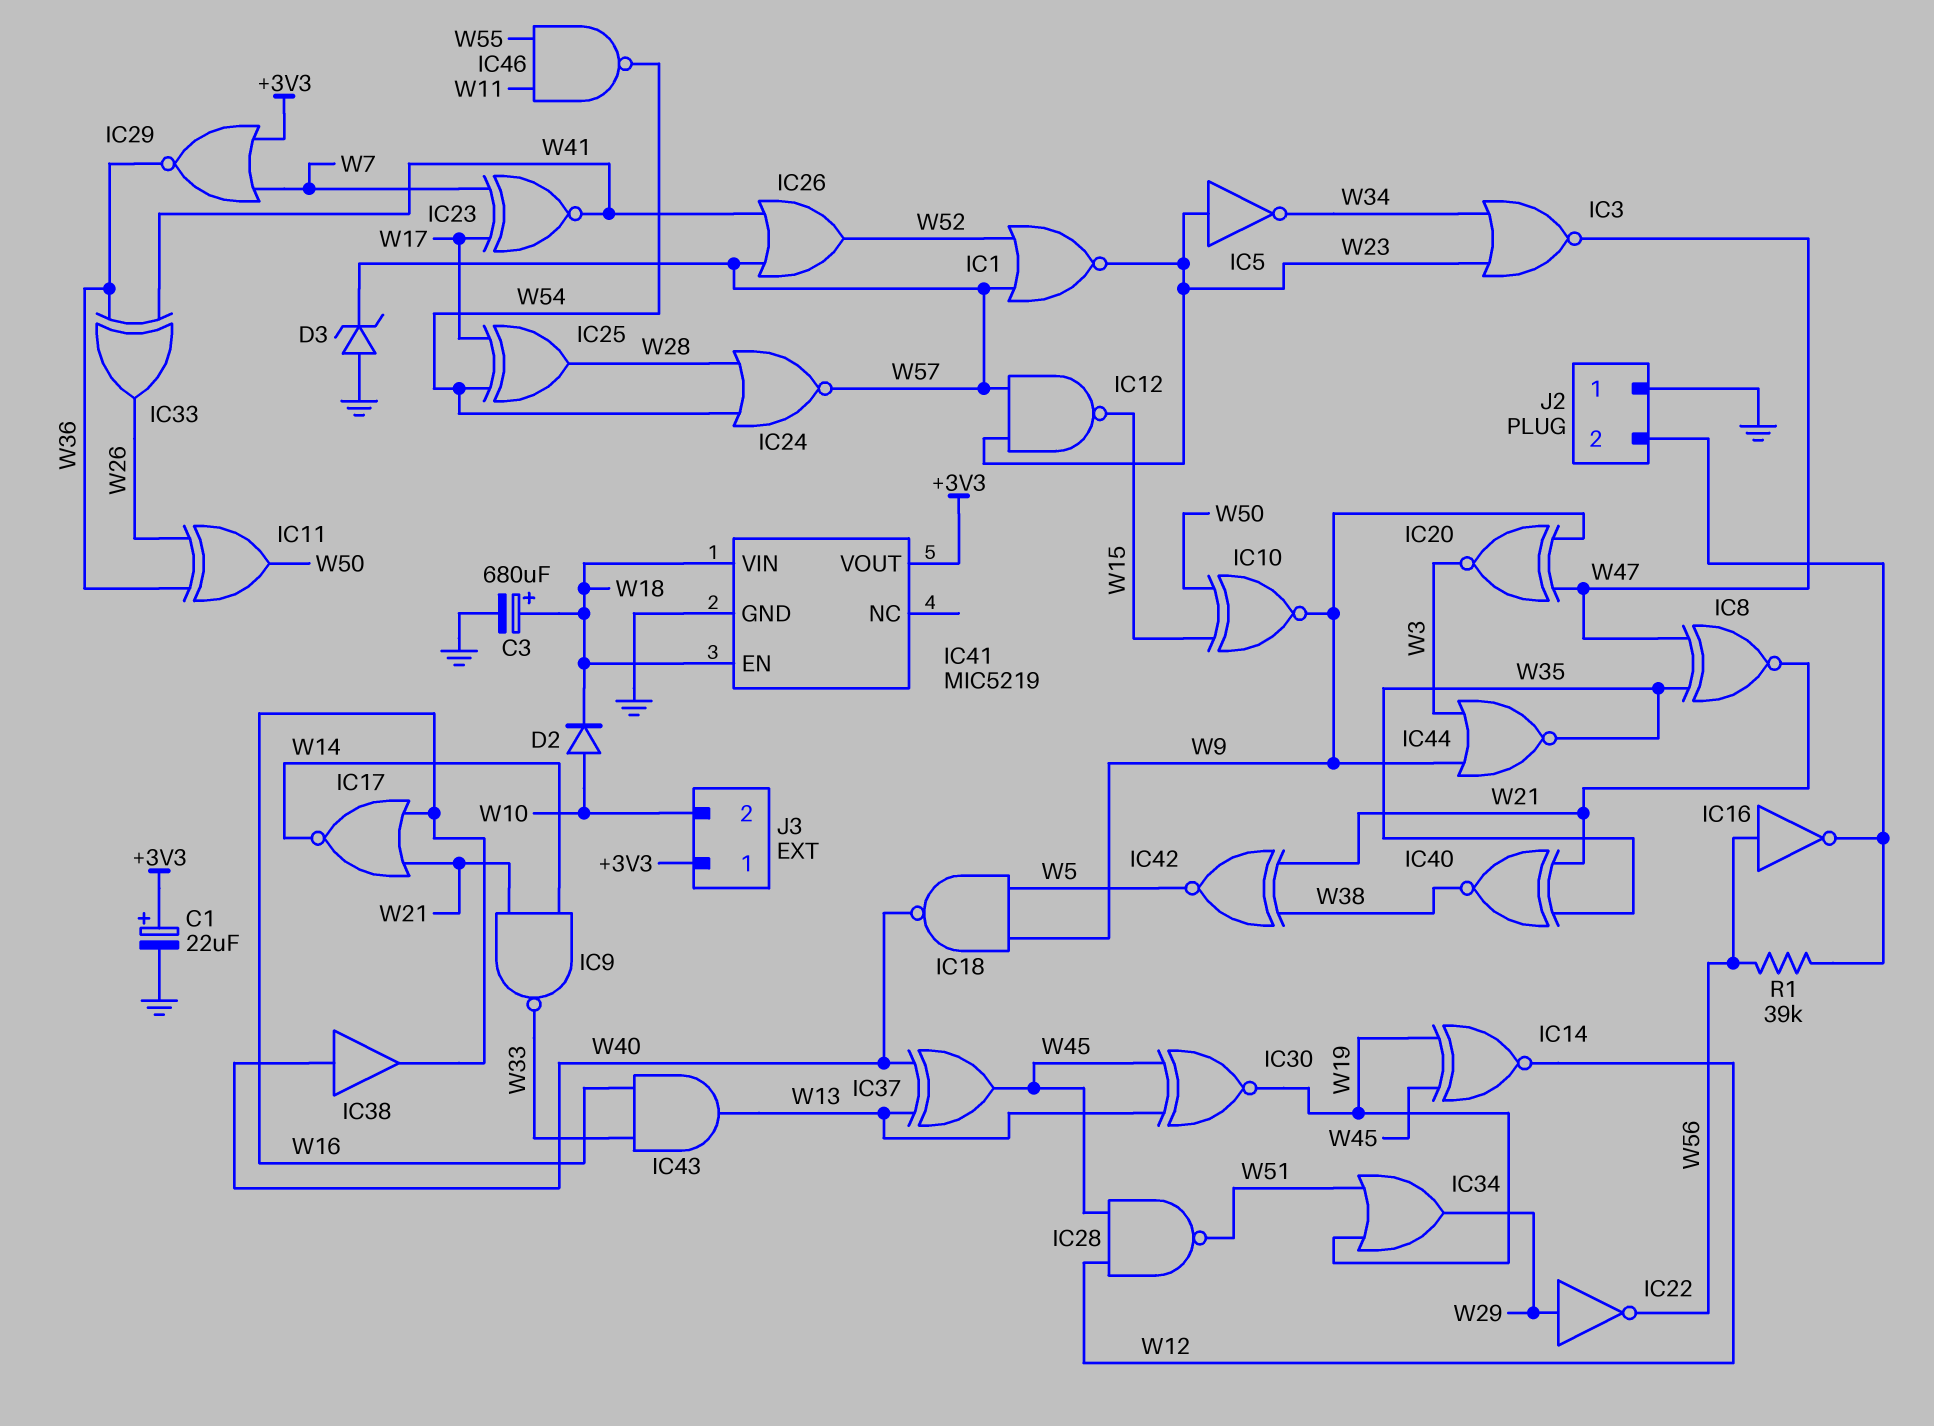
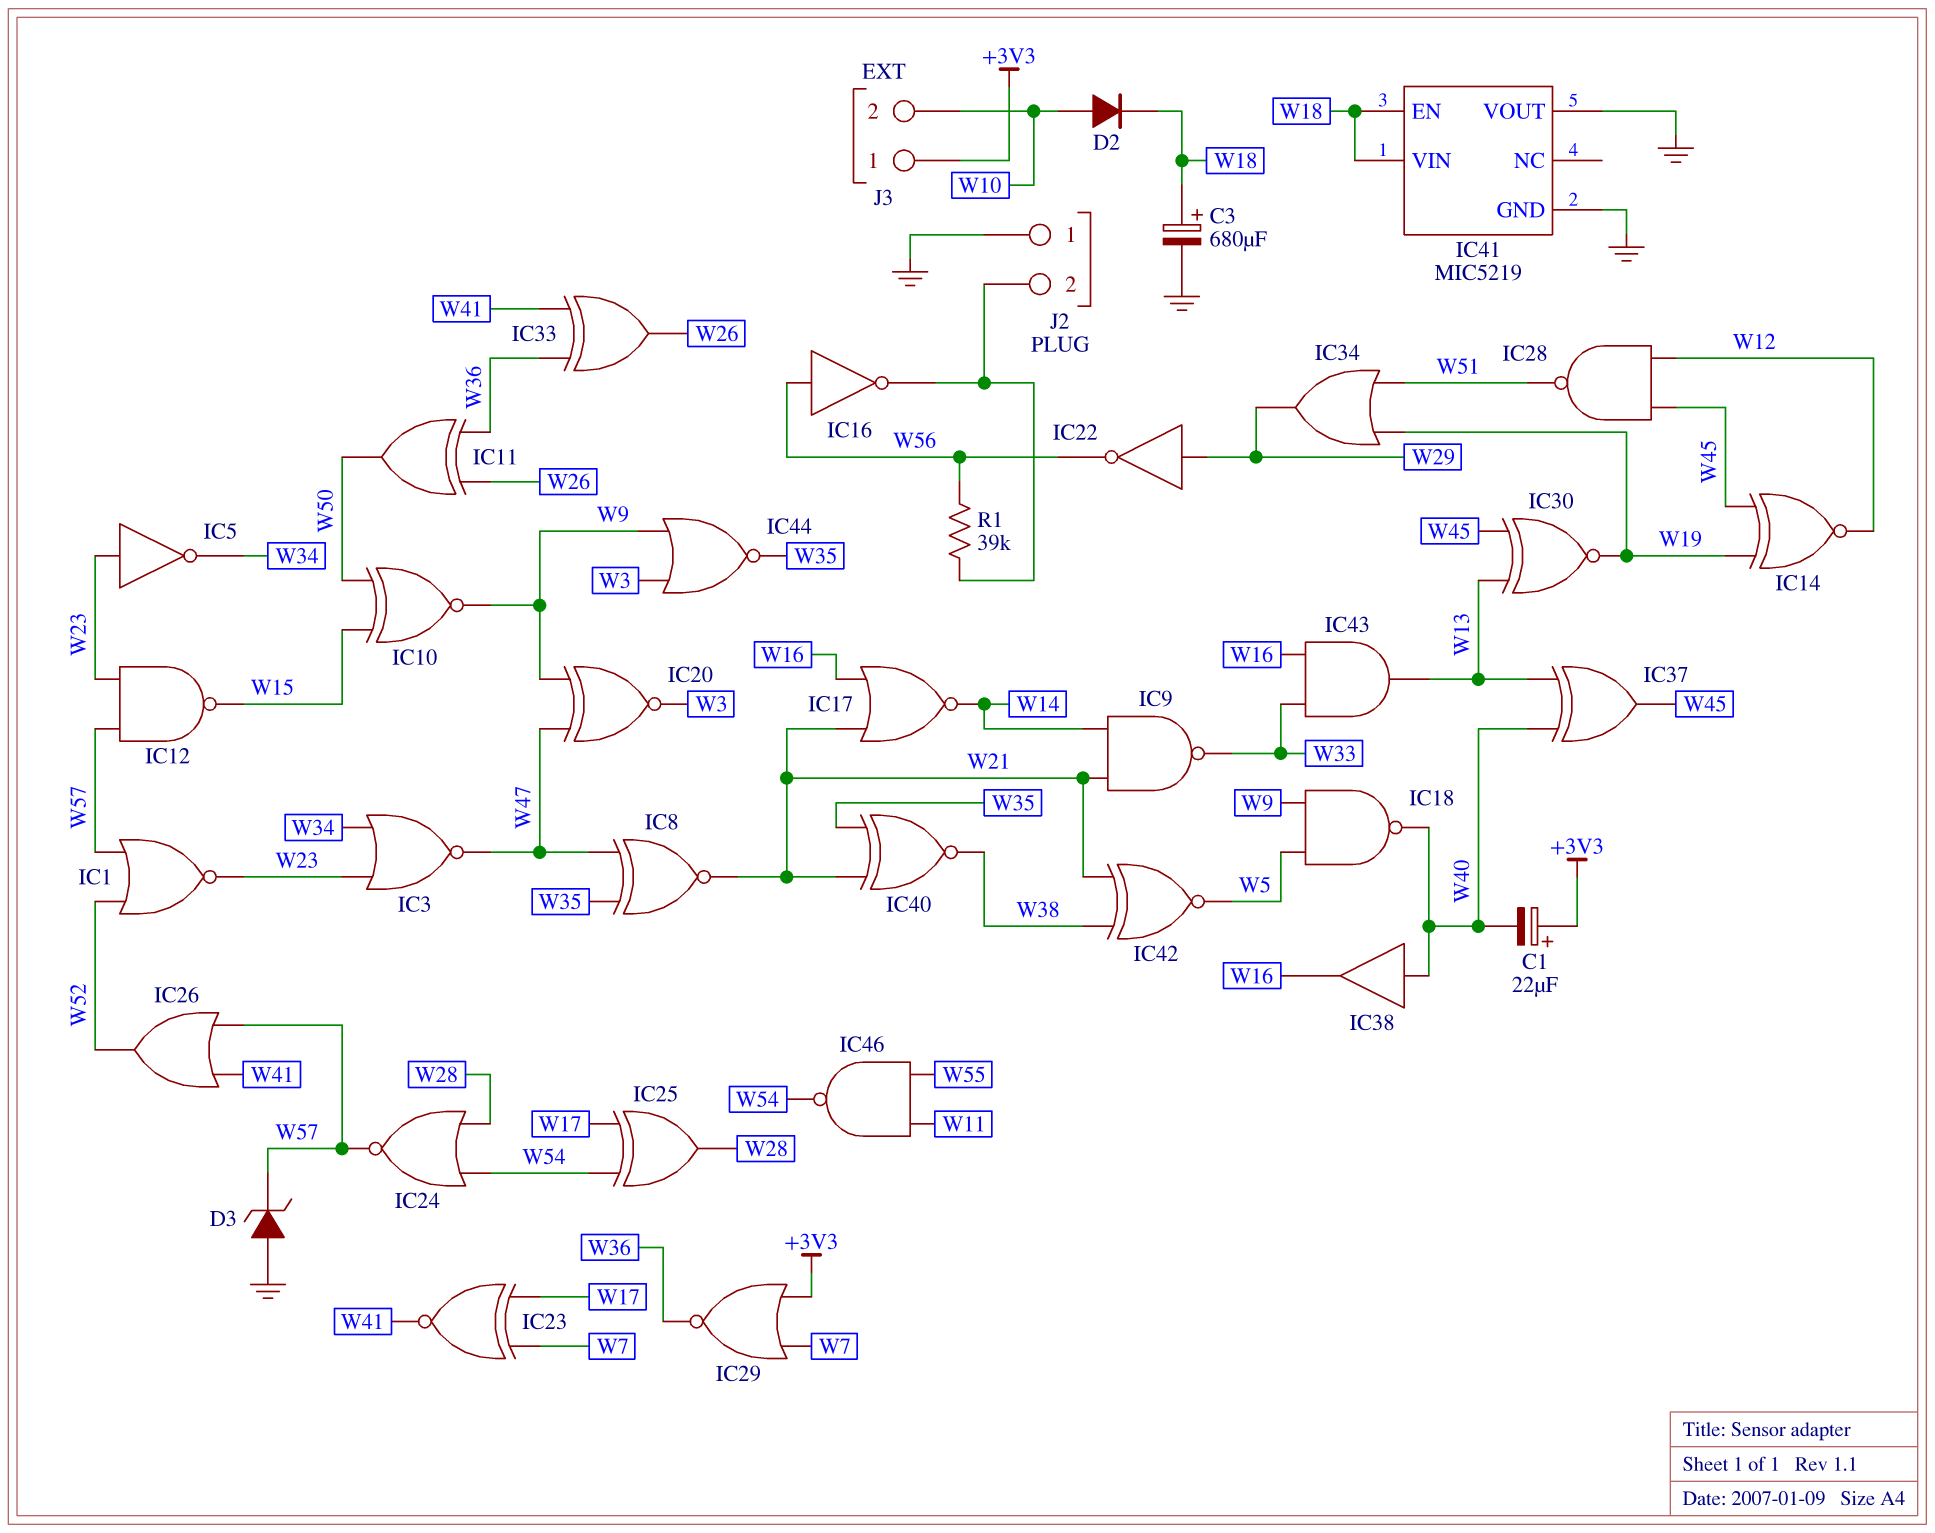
C1: 22uF (plus +3V3, minus GND) -> 22uF (plus +3V3, minus W40)
IC41 pin VOUT: +3V3 -> GND

